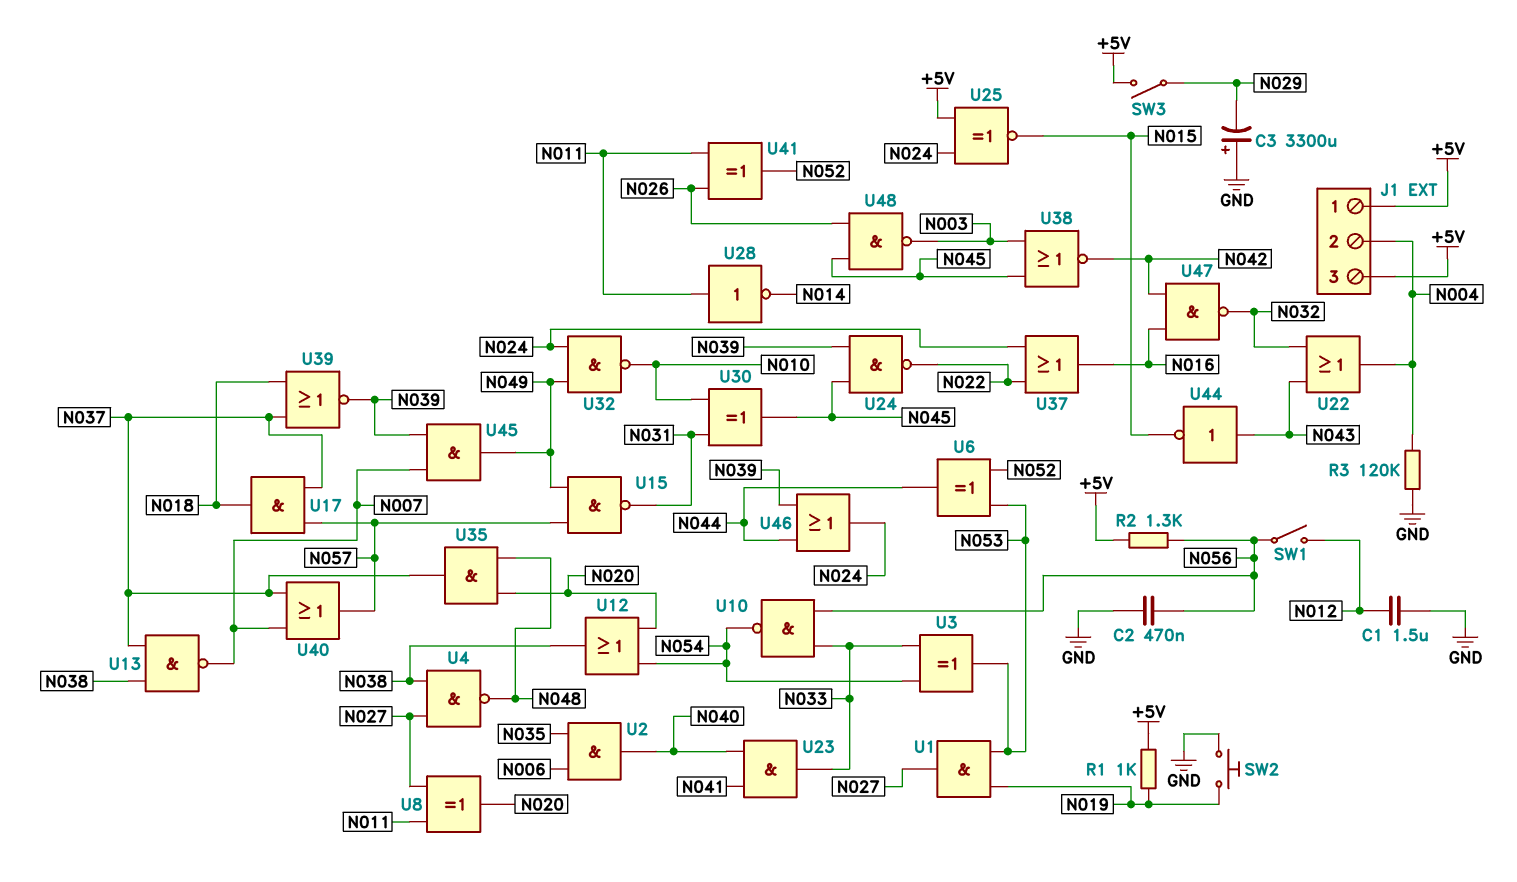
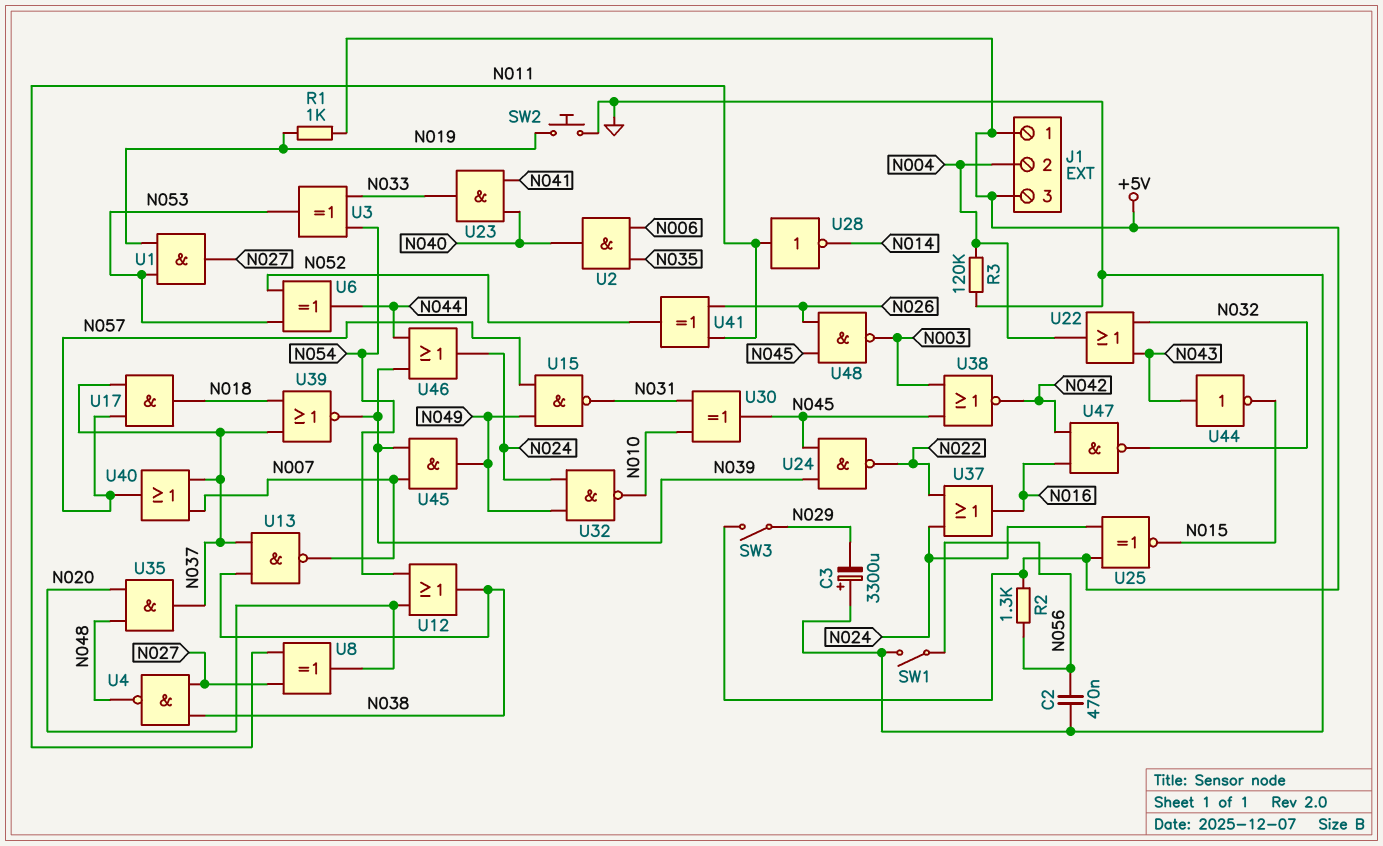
C1: 1.5uF (GND, N012) -> none
SW1: switch (N012, N056) -> switch (GND, N056)
U10: NAND (in N033, in N056, out N054) -> none

